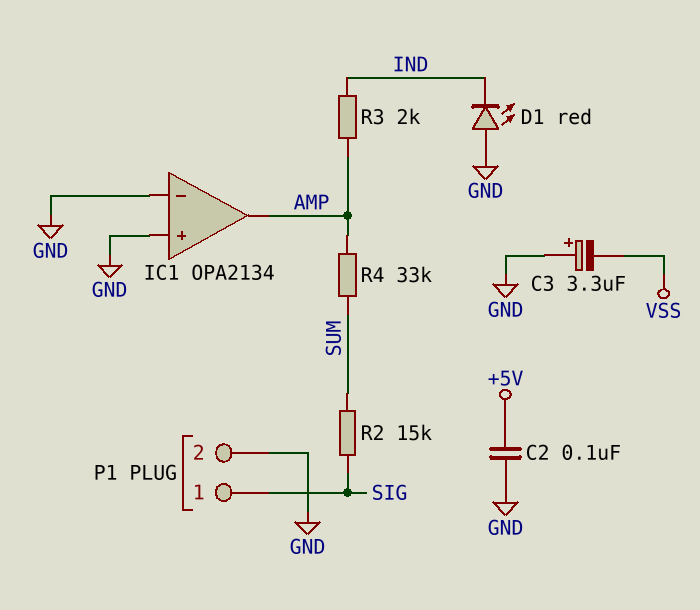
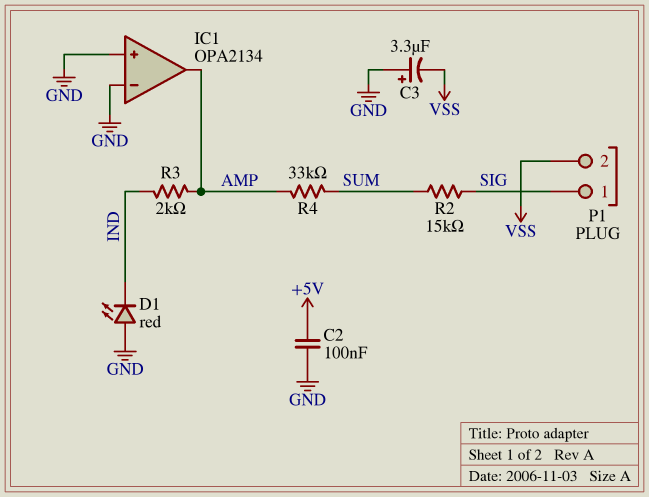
P1 pin 2: GND -> VSS

